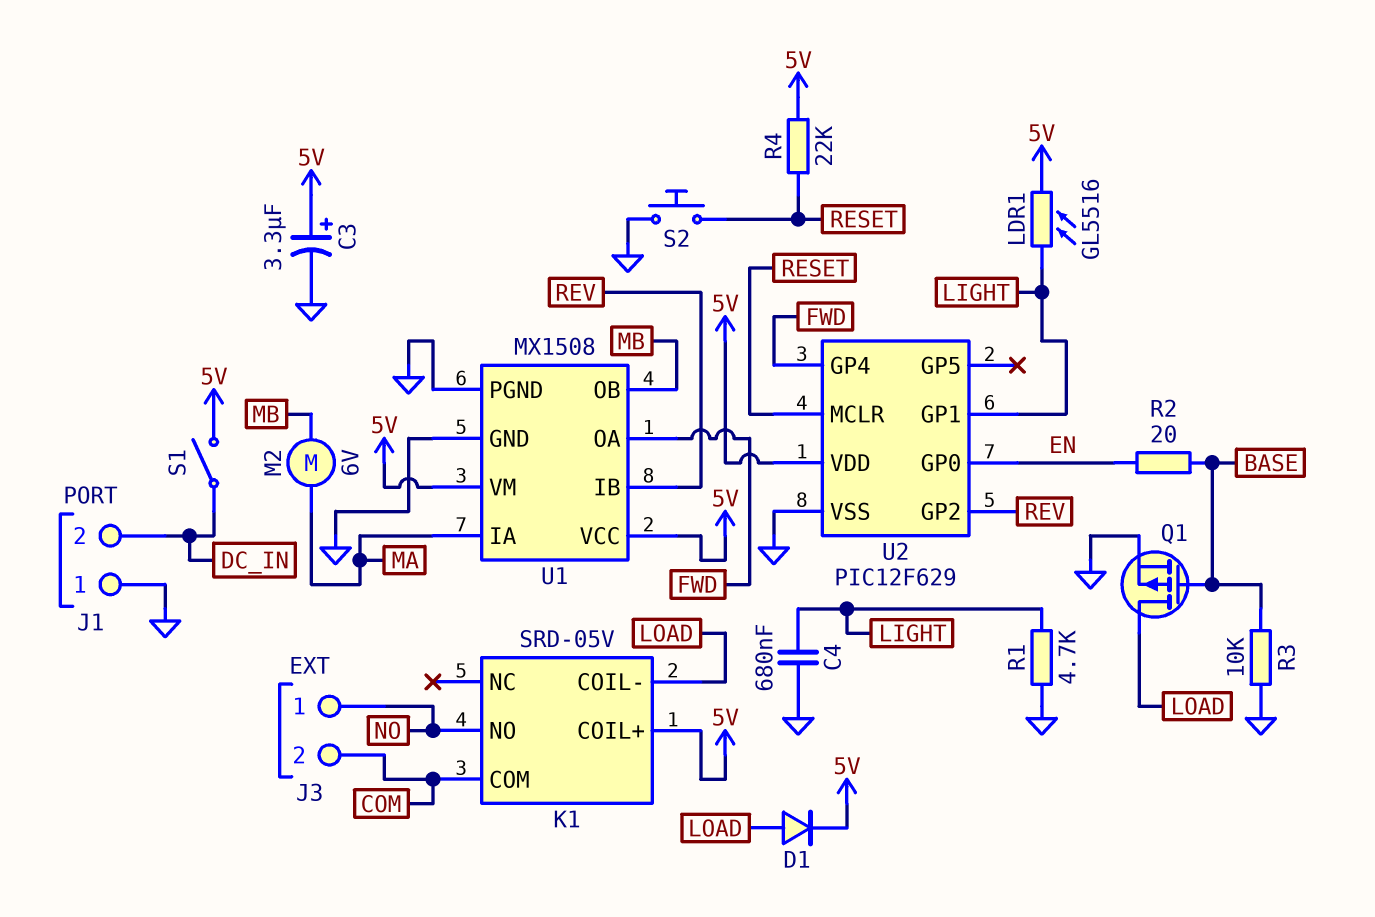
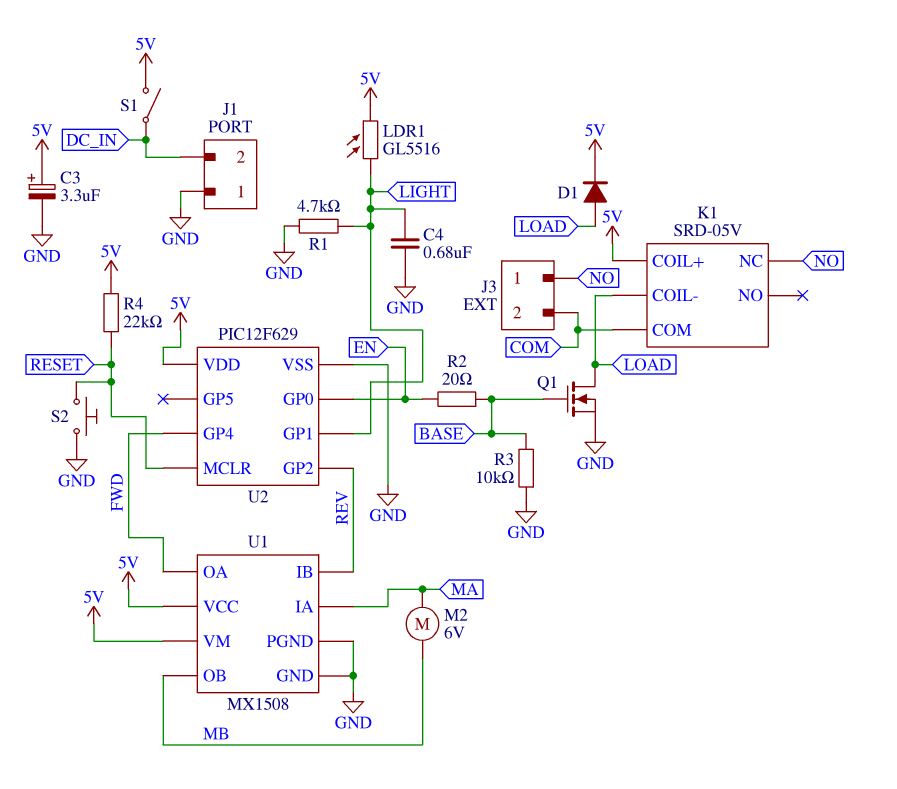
K1 pin NC: none -> NO
K1 pin NO: NO -> none
Q1: PMOS (G BASE, D LOAD, S GND) -> NMOS (G BASE, D LOAD, S GND)

